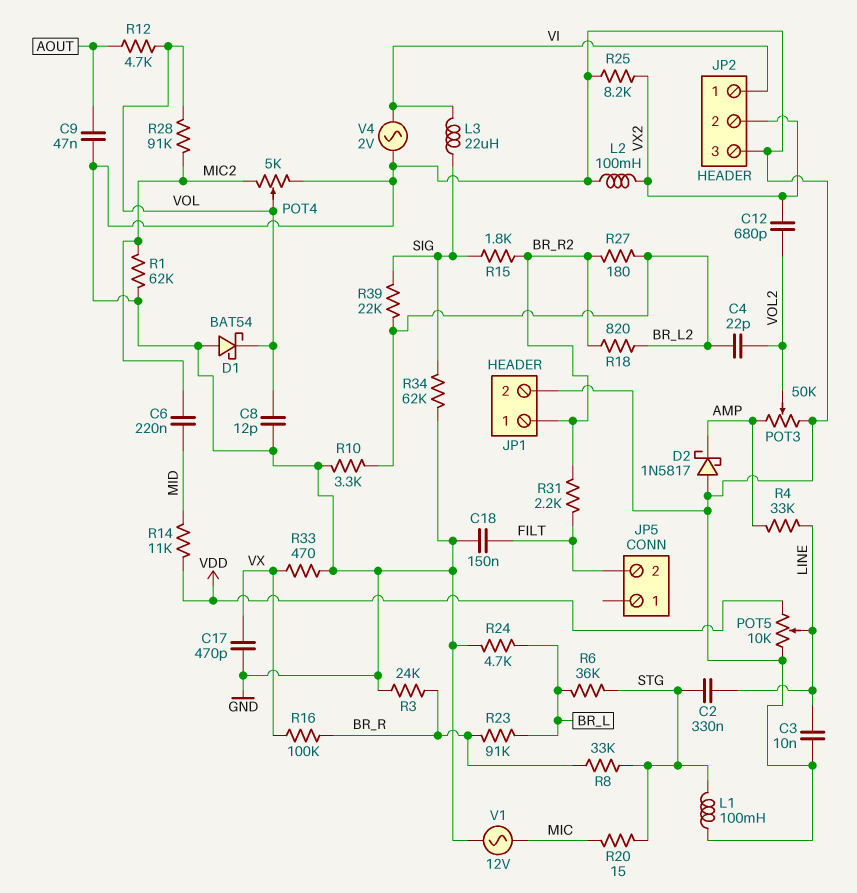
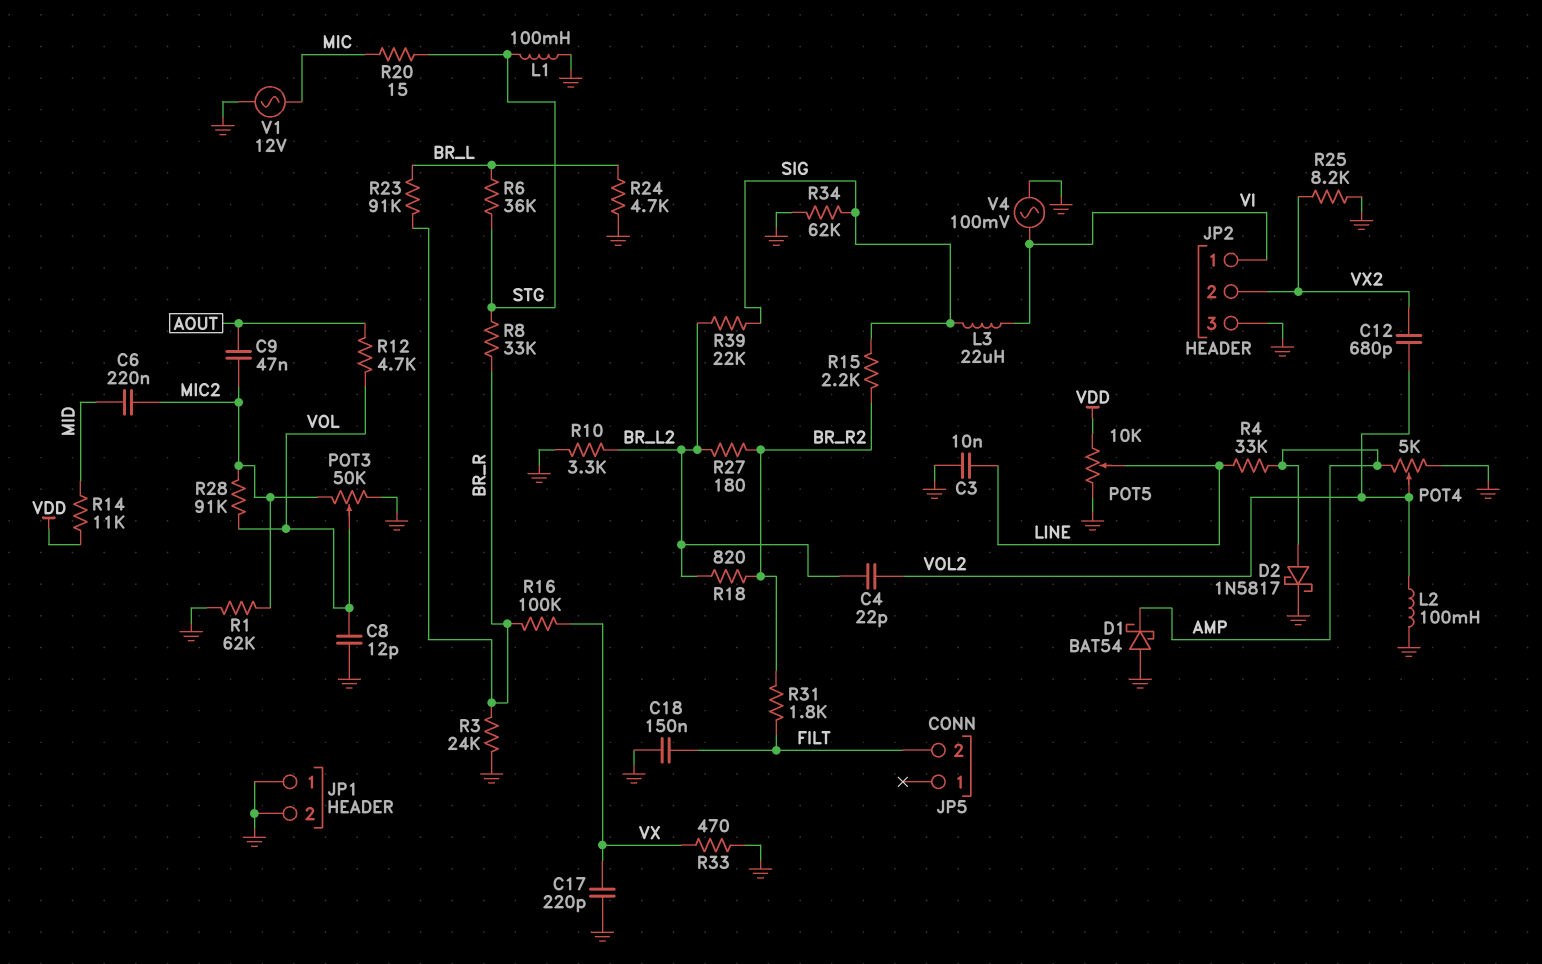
C2: 330nF (LINE, STG) -> none
C9: 47nF (AOUT, GND) -> 47nF (AOUT, MIC2)
C17: 470pF (GND, VX) -> 220pF (GND, VX)
D1: schottky BAT54 (A GND, K VOL) -> schottky BAT54 (A GND, K AMP)
D2: schottky 1N5817 (A GND, K AMP) -> schottky 1N5817 (A AMP, K GND)
JP1 pin 1: BR_R2 -> GND
L2: 100mH (GND, VX2) -> 100mH (GND, VOL2)
POT3: 50k (AMP, GND, wiper VOL2) -> 50k (GND, MIC2, wiper VOL)
POT4: 5k (GND, MIC2, wiper VOL) -> 5k (AMP, GND, wiper VOL2)
R15: 1.8k (BR_R2, SIG) -> 2.2k (BR_R2, SIG)
R31: 2.2k (BR_R2, FILT) -> 1.8k (BR_R2, FILT)
V4: AC 2V (GND, VI) -> AC 100mV (GND, VI)

